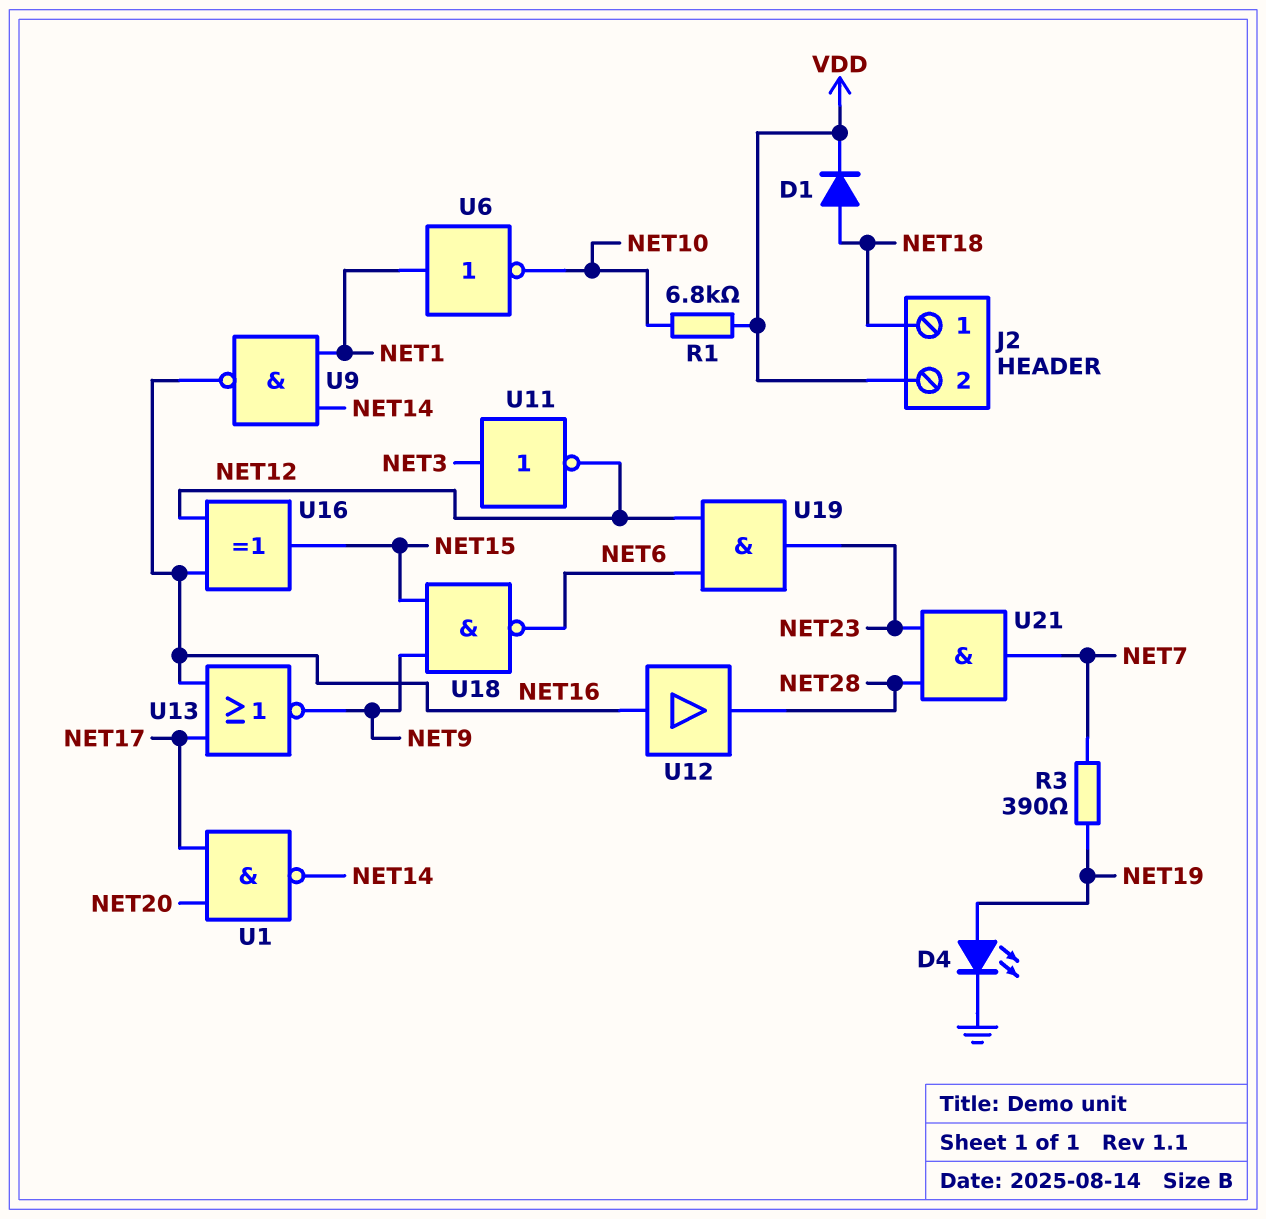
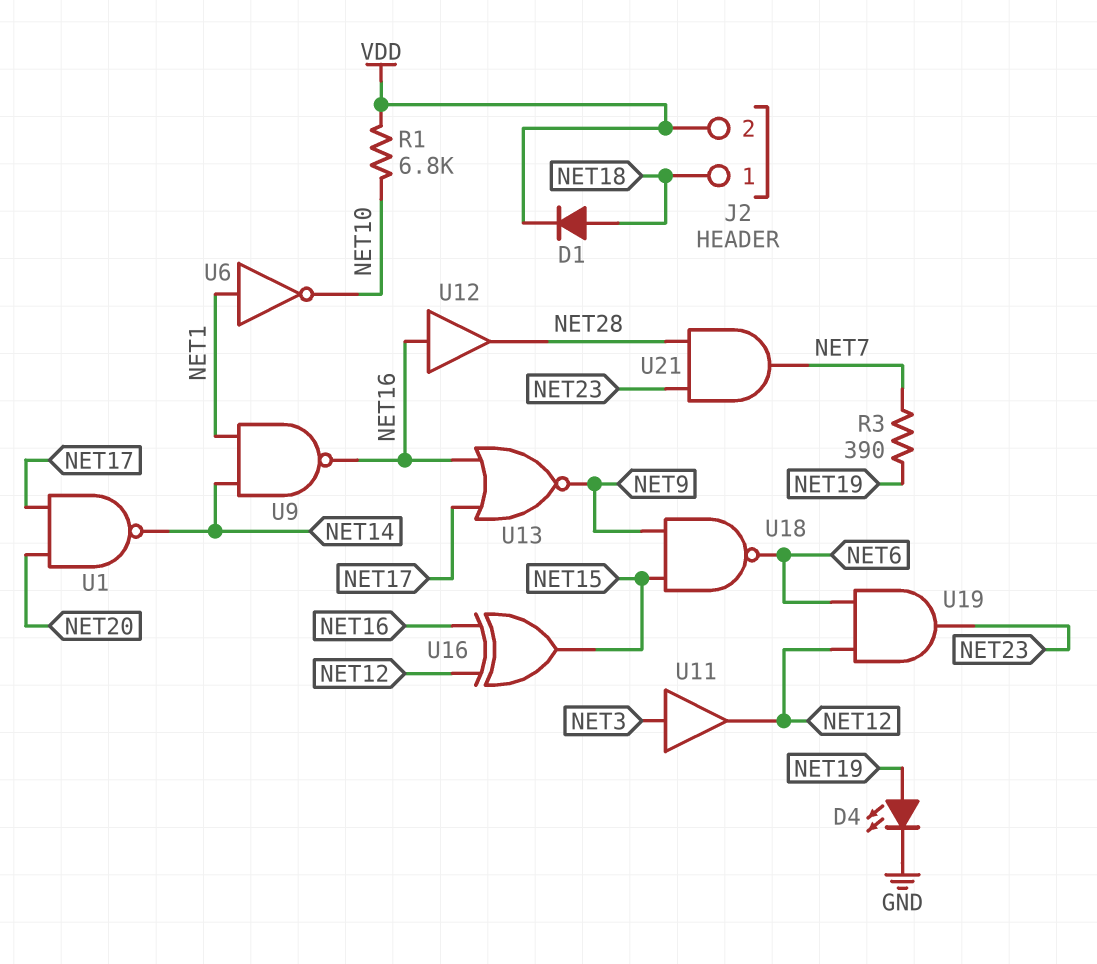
U11: NOT (in NET3, out NET12) -> buffer (in NET3, out NET12)

